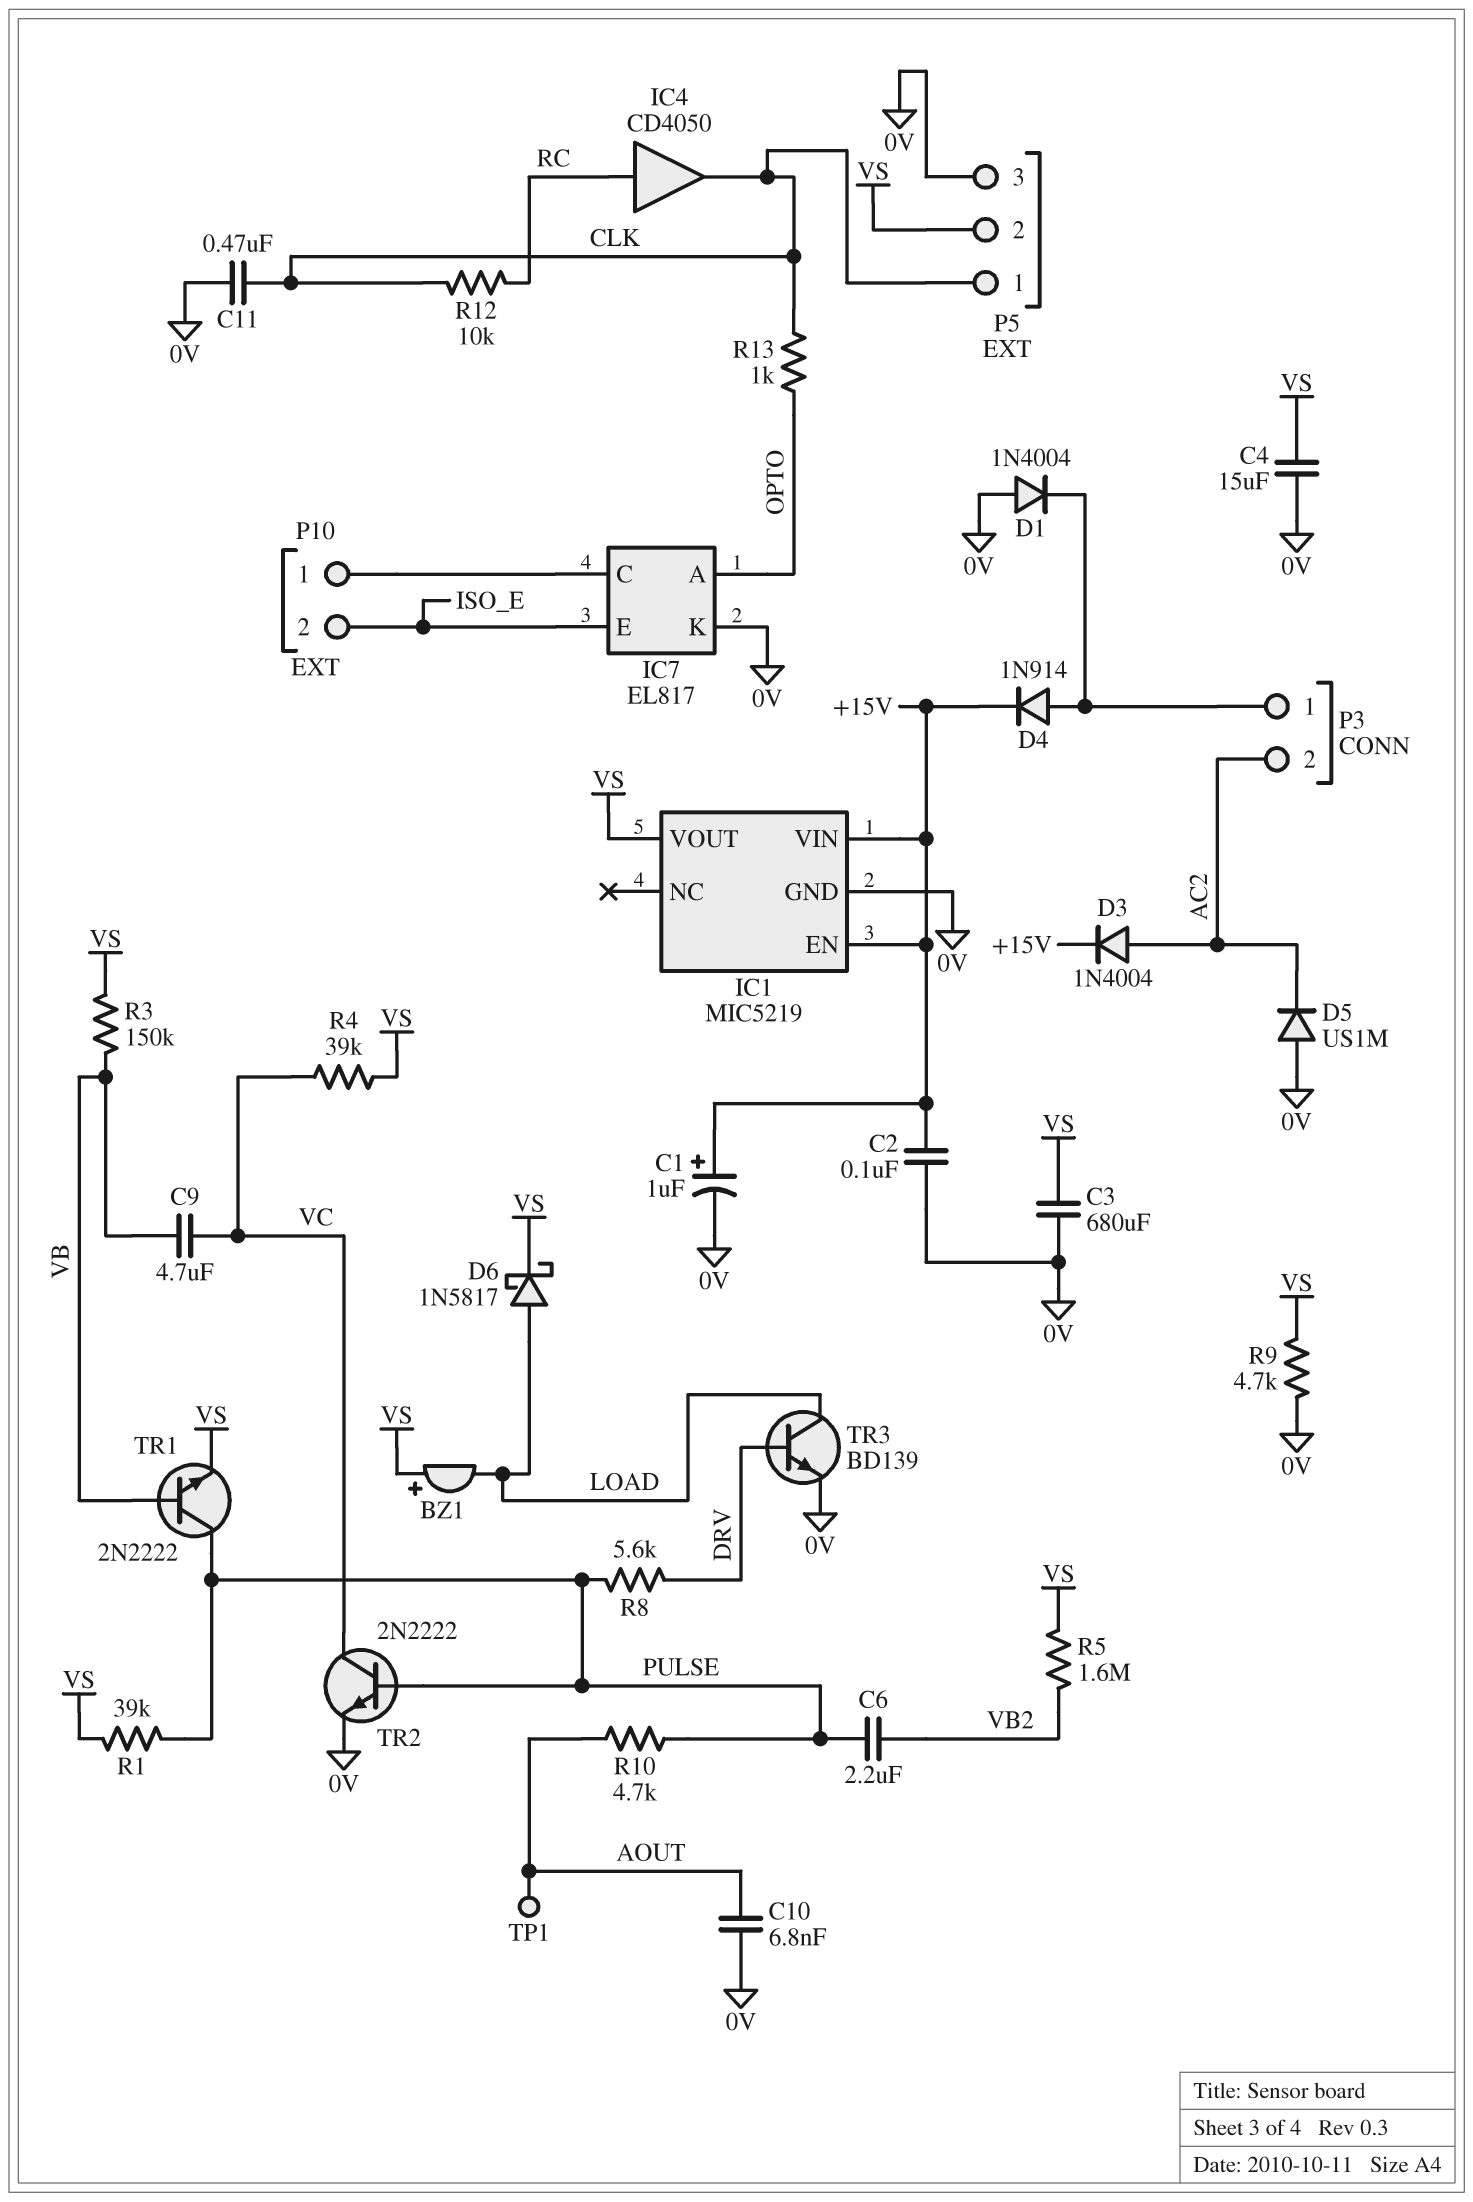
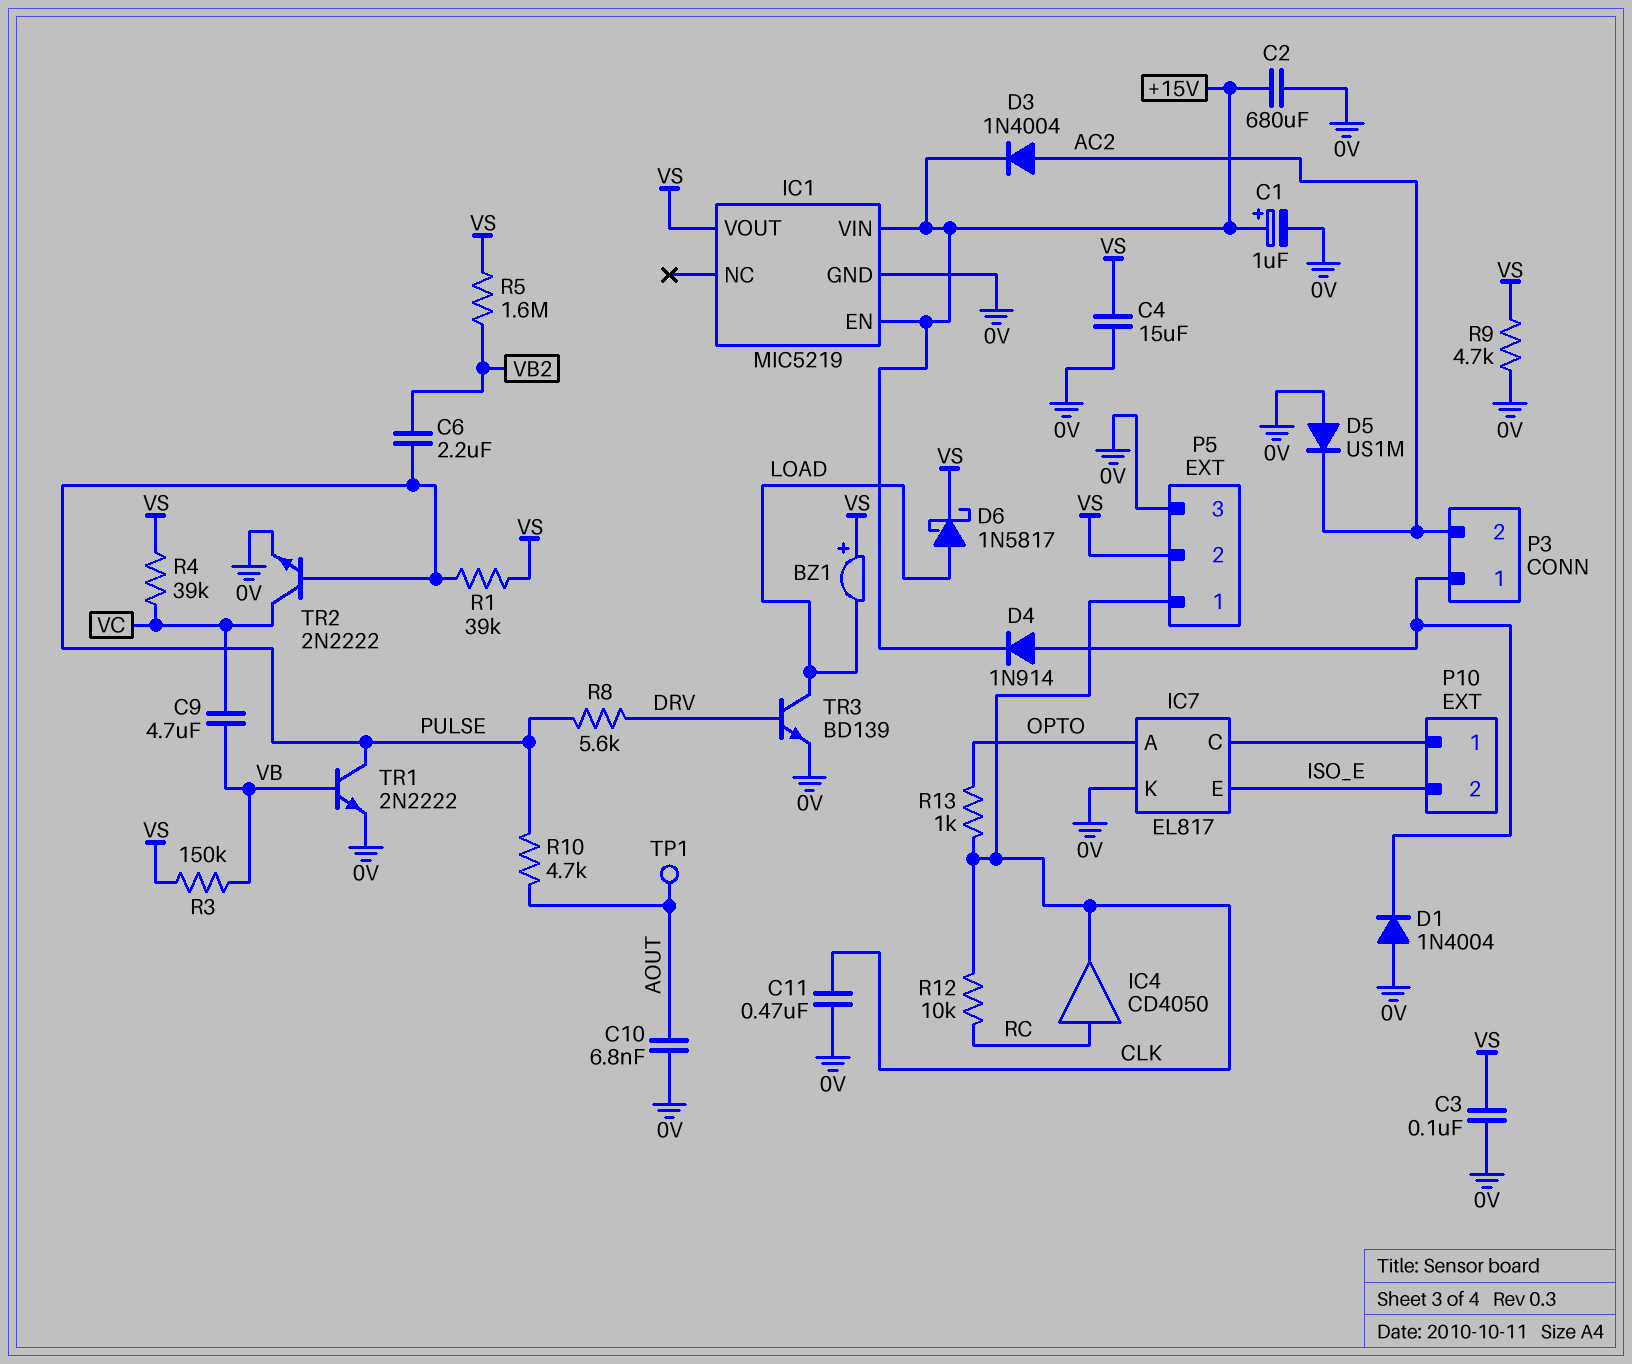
C2: 100nF (+15V, 0V) -> 680uF (+15V, 0V)
C3: 680uF (0V, VS) -> 100nF (0V, VS)
TR1: NPN 2N2222 (B VB, C PULSE, E VS) -> NPN 2N2222 (B VB, C PULSE, E 0V)

